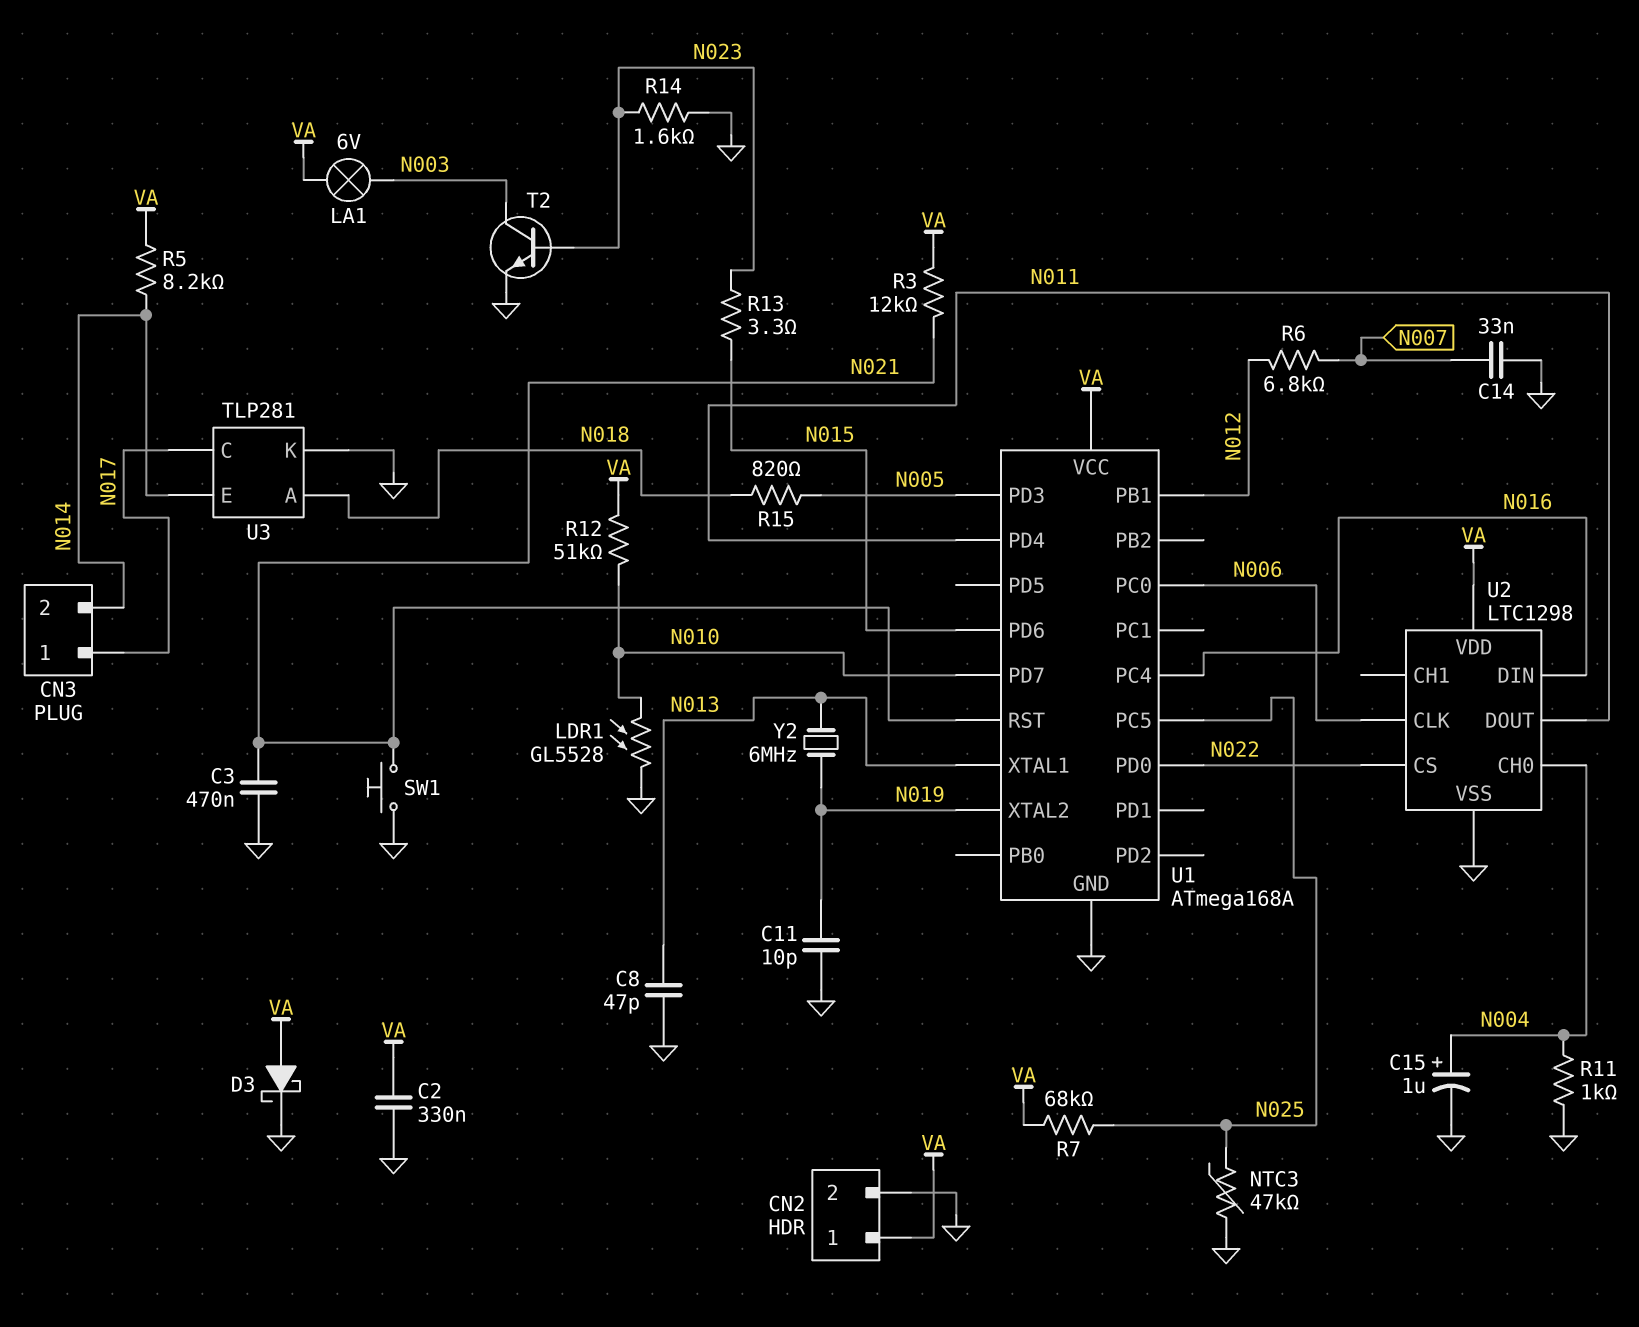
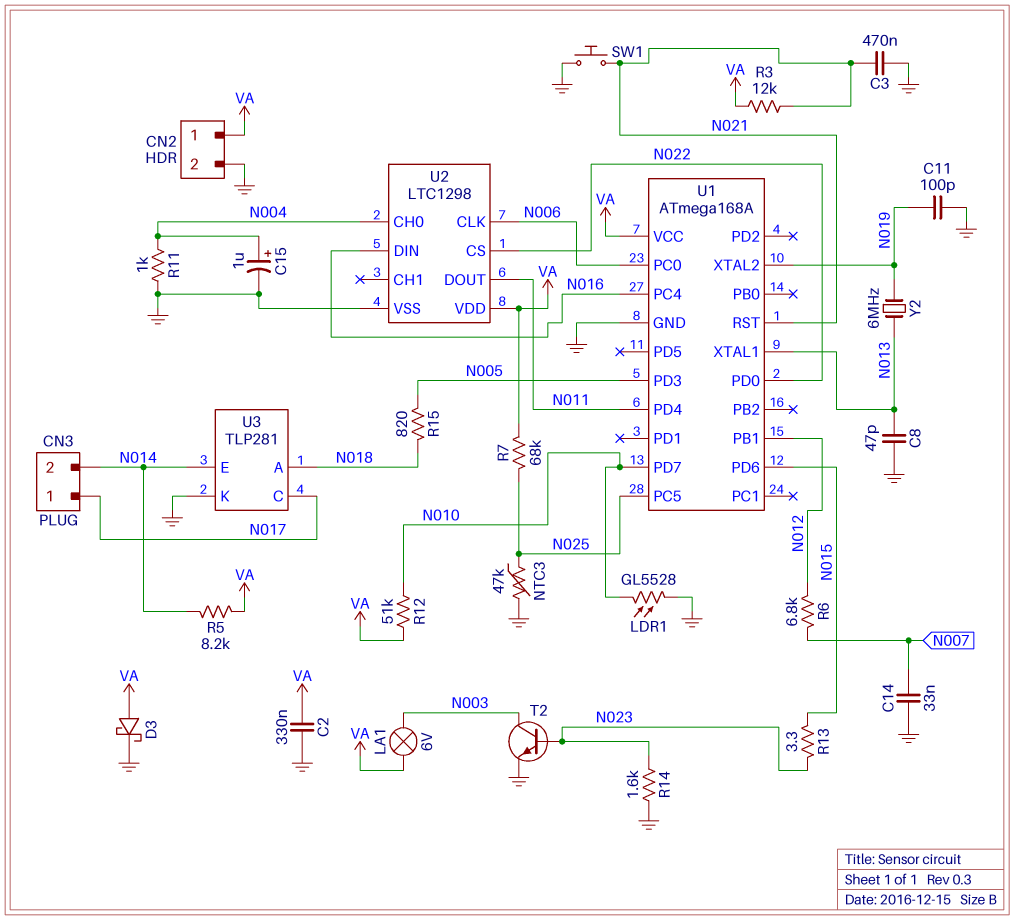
C11: 10pF (GND, N019) -> 100pF (GND, N019)

